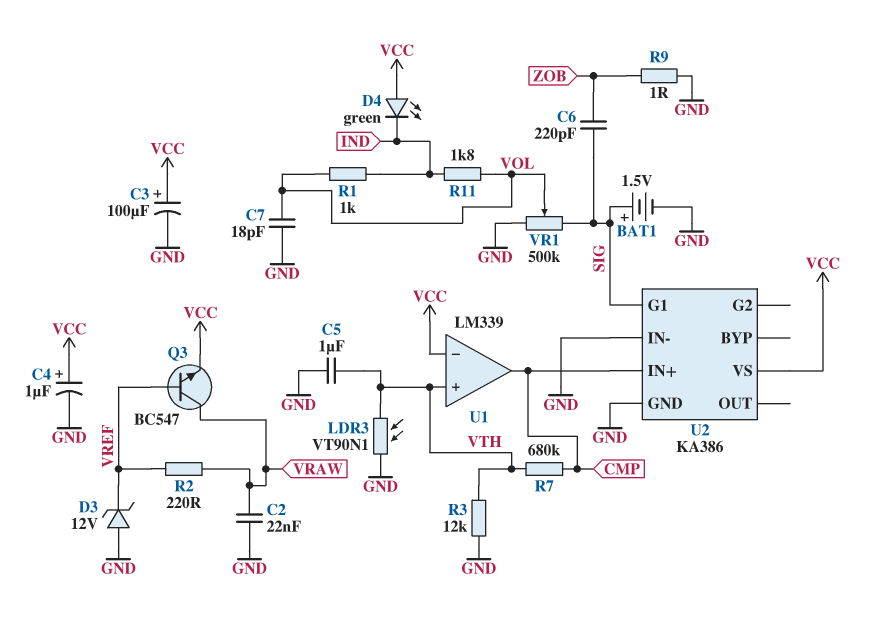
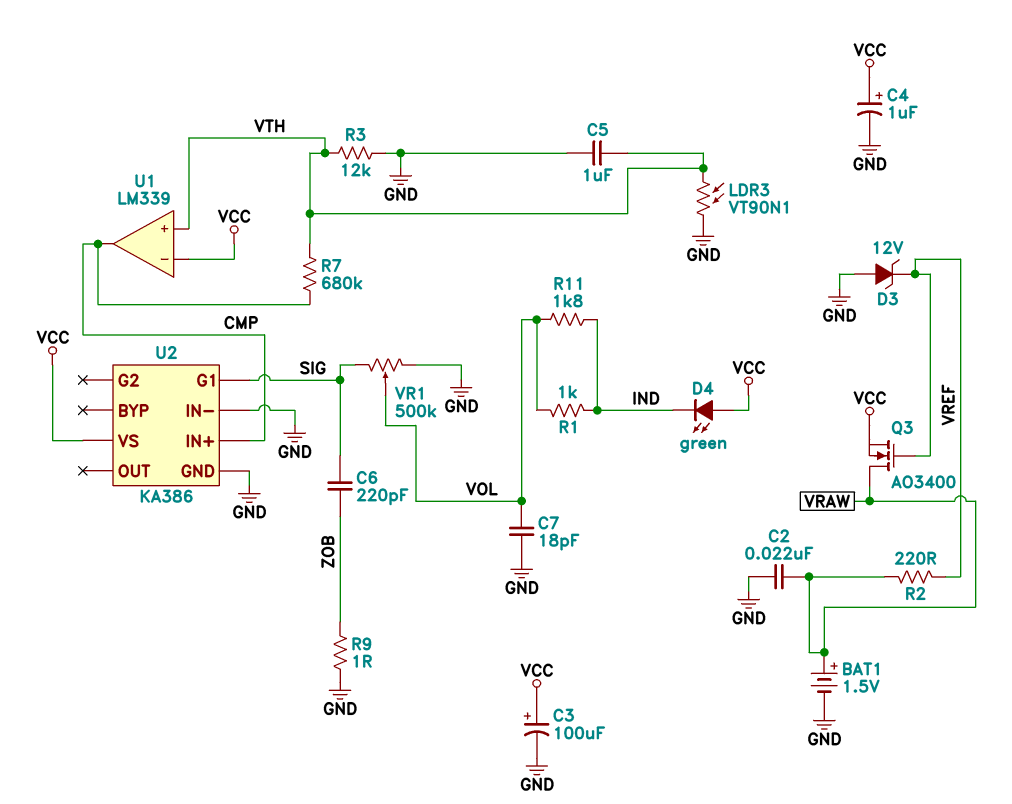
BAT1: 1.5V (plus SIG, minus GND) -> 1.5V (plus VRAW, minus GND)
Q3: NPN BC547 (B VREF, C VRAW, E VCC) -> NMOS AO3400 (G VREF, D VRAW, S VCC)

